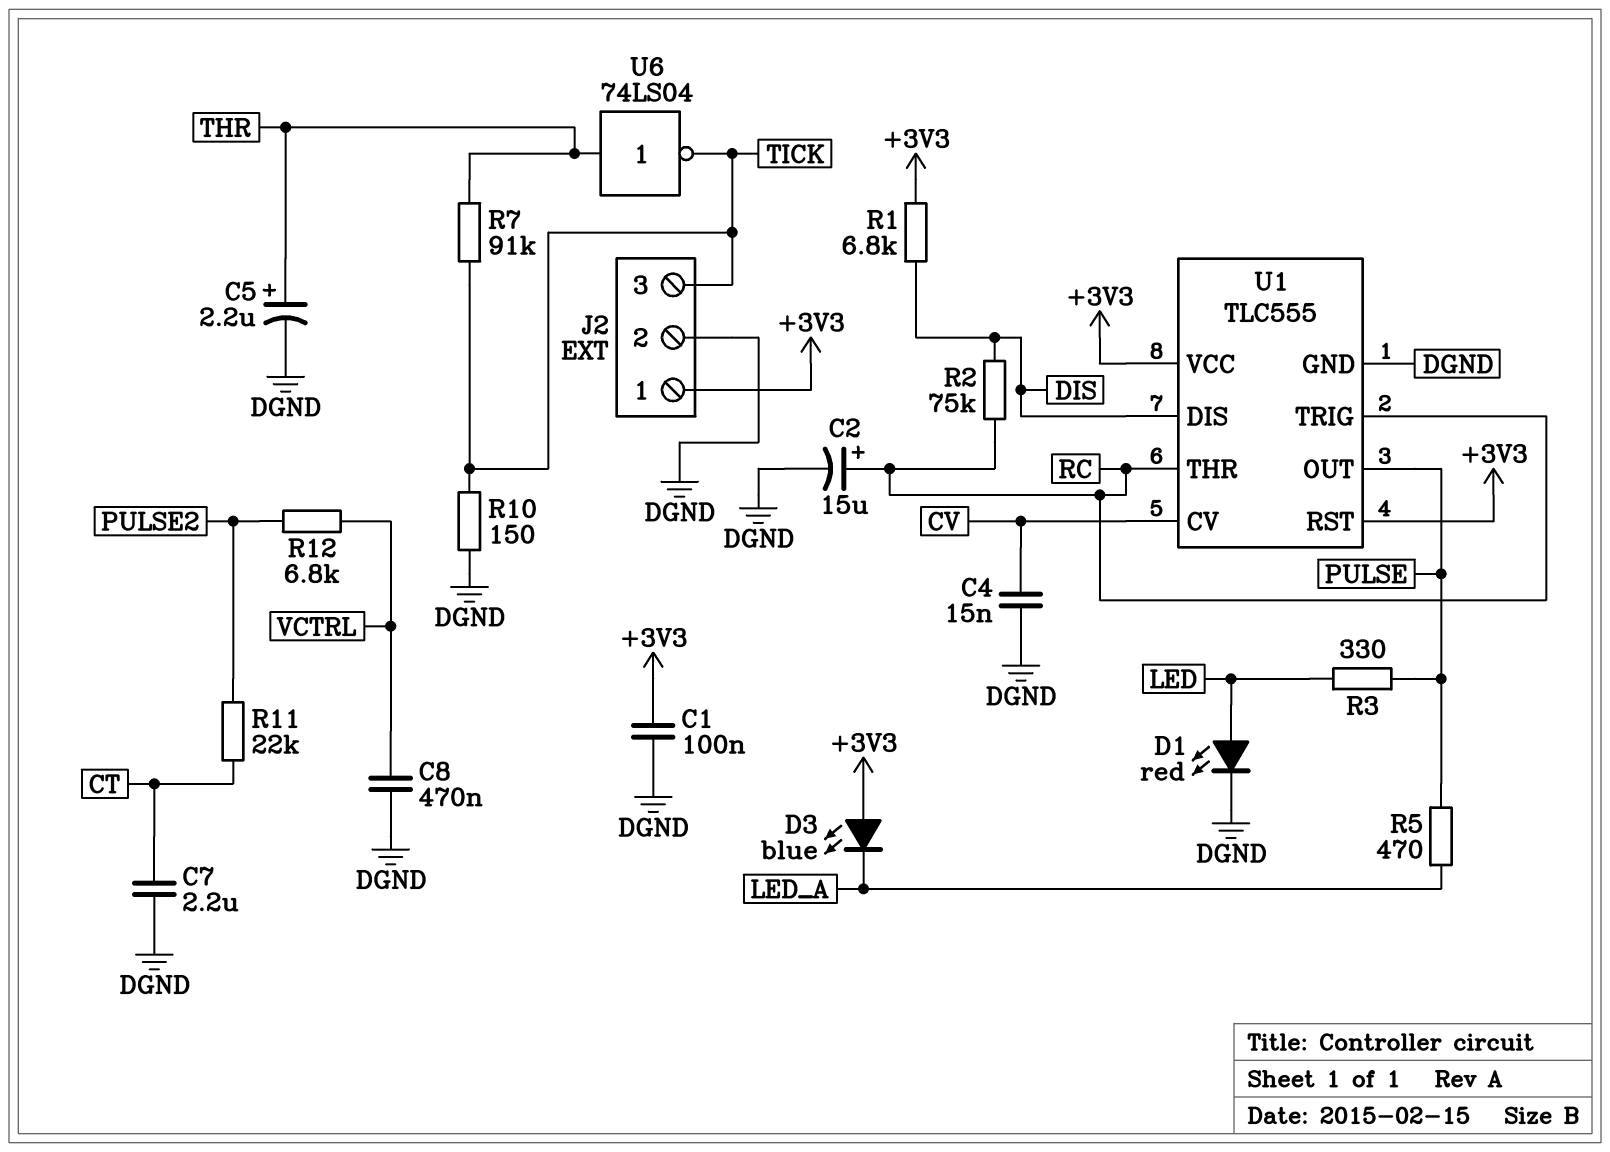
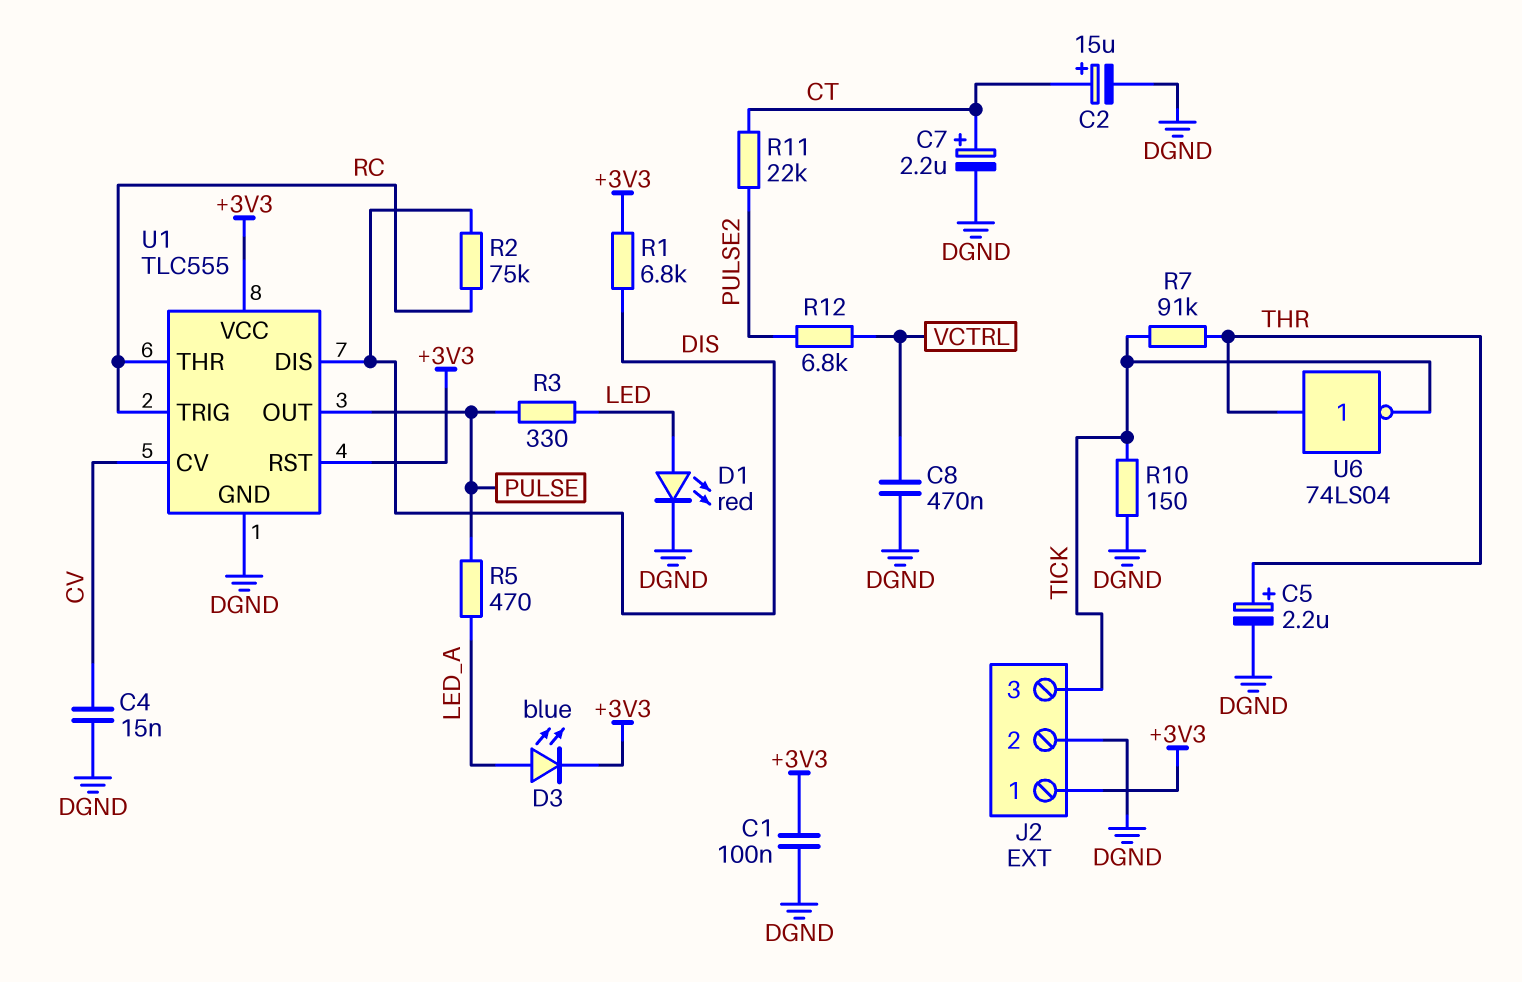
C2: 15uF (plus RC, minus DGND) -> 15uF (plus CT, minus DGND)
C7: 2.2uF (CT, DGND) -> 2.2uF (plus CT, minus DGND)
D3: LED blue (A +3V3, K LED_A) -> LED blue (A LED_A, K +3V3)

